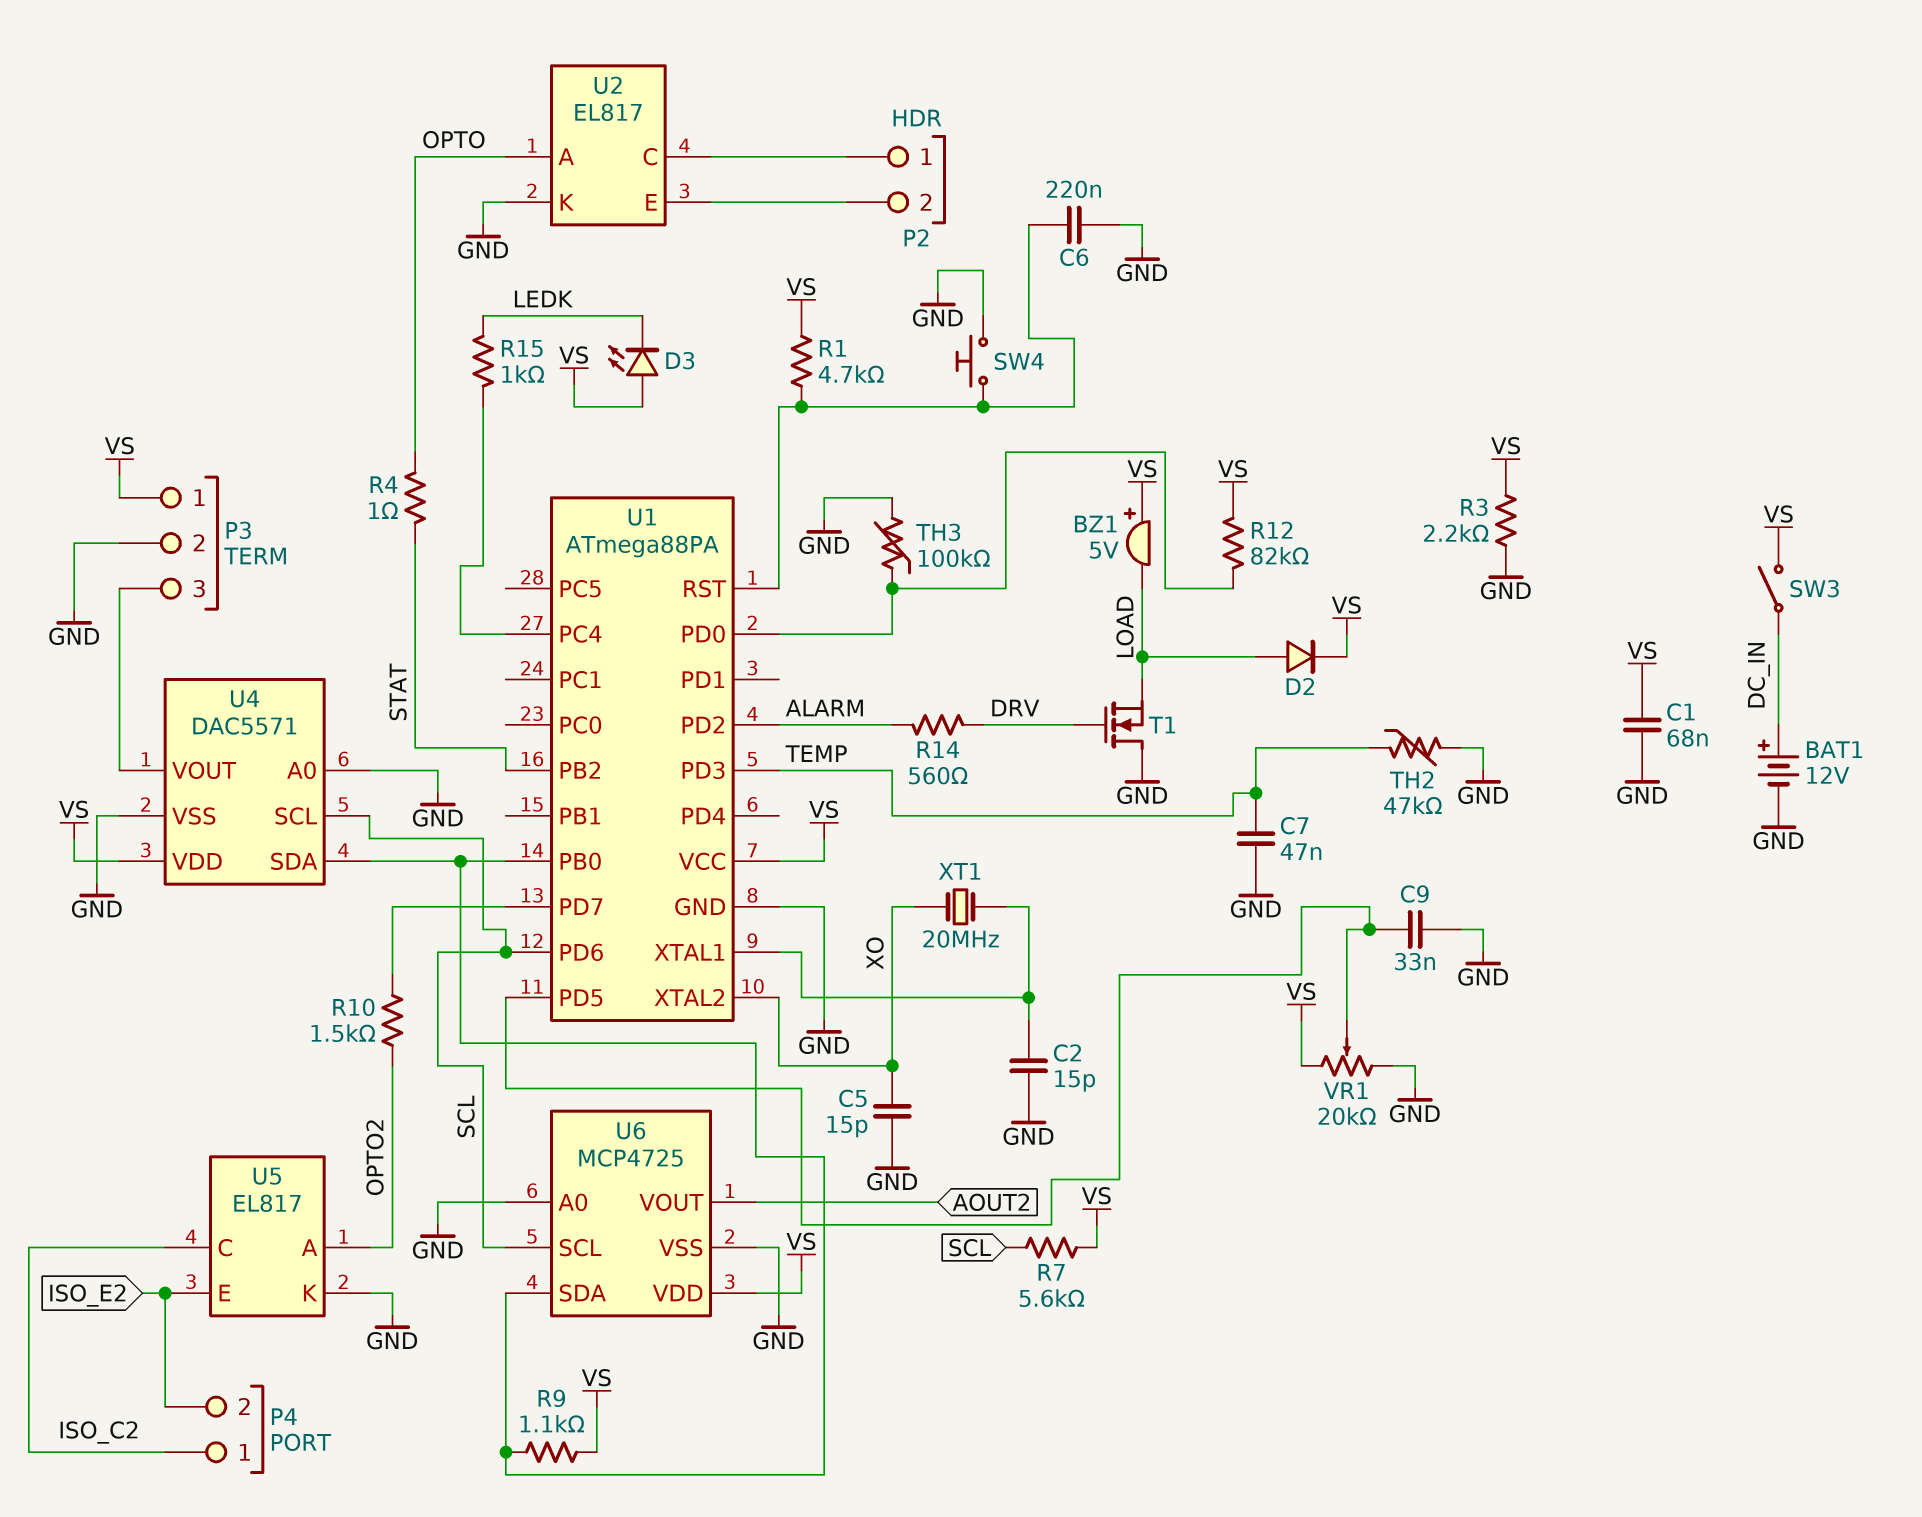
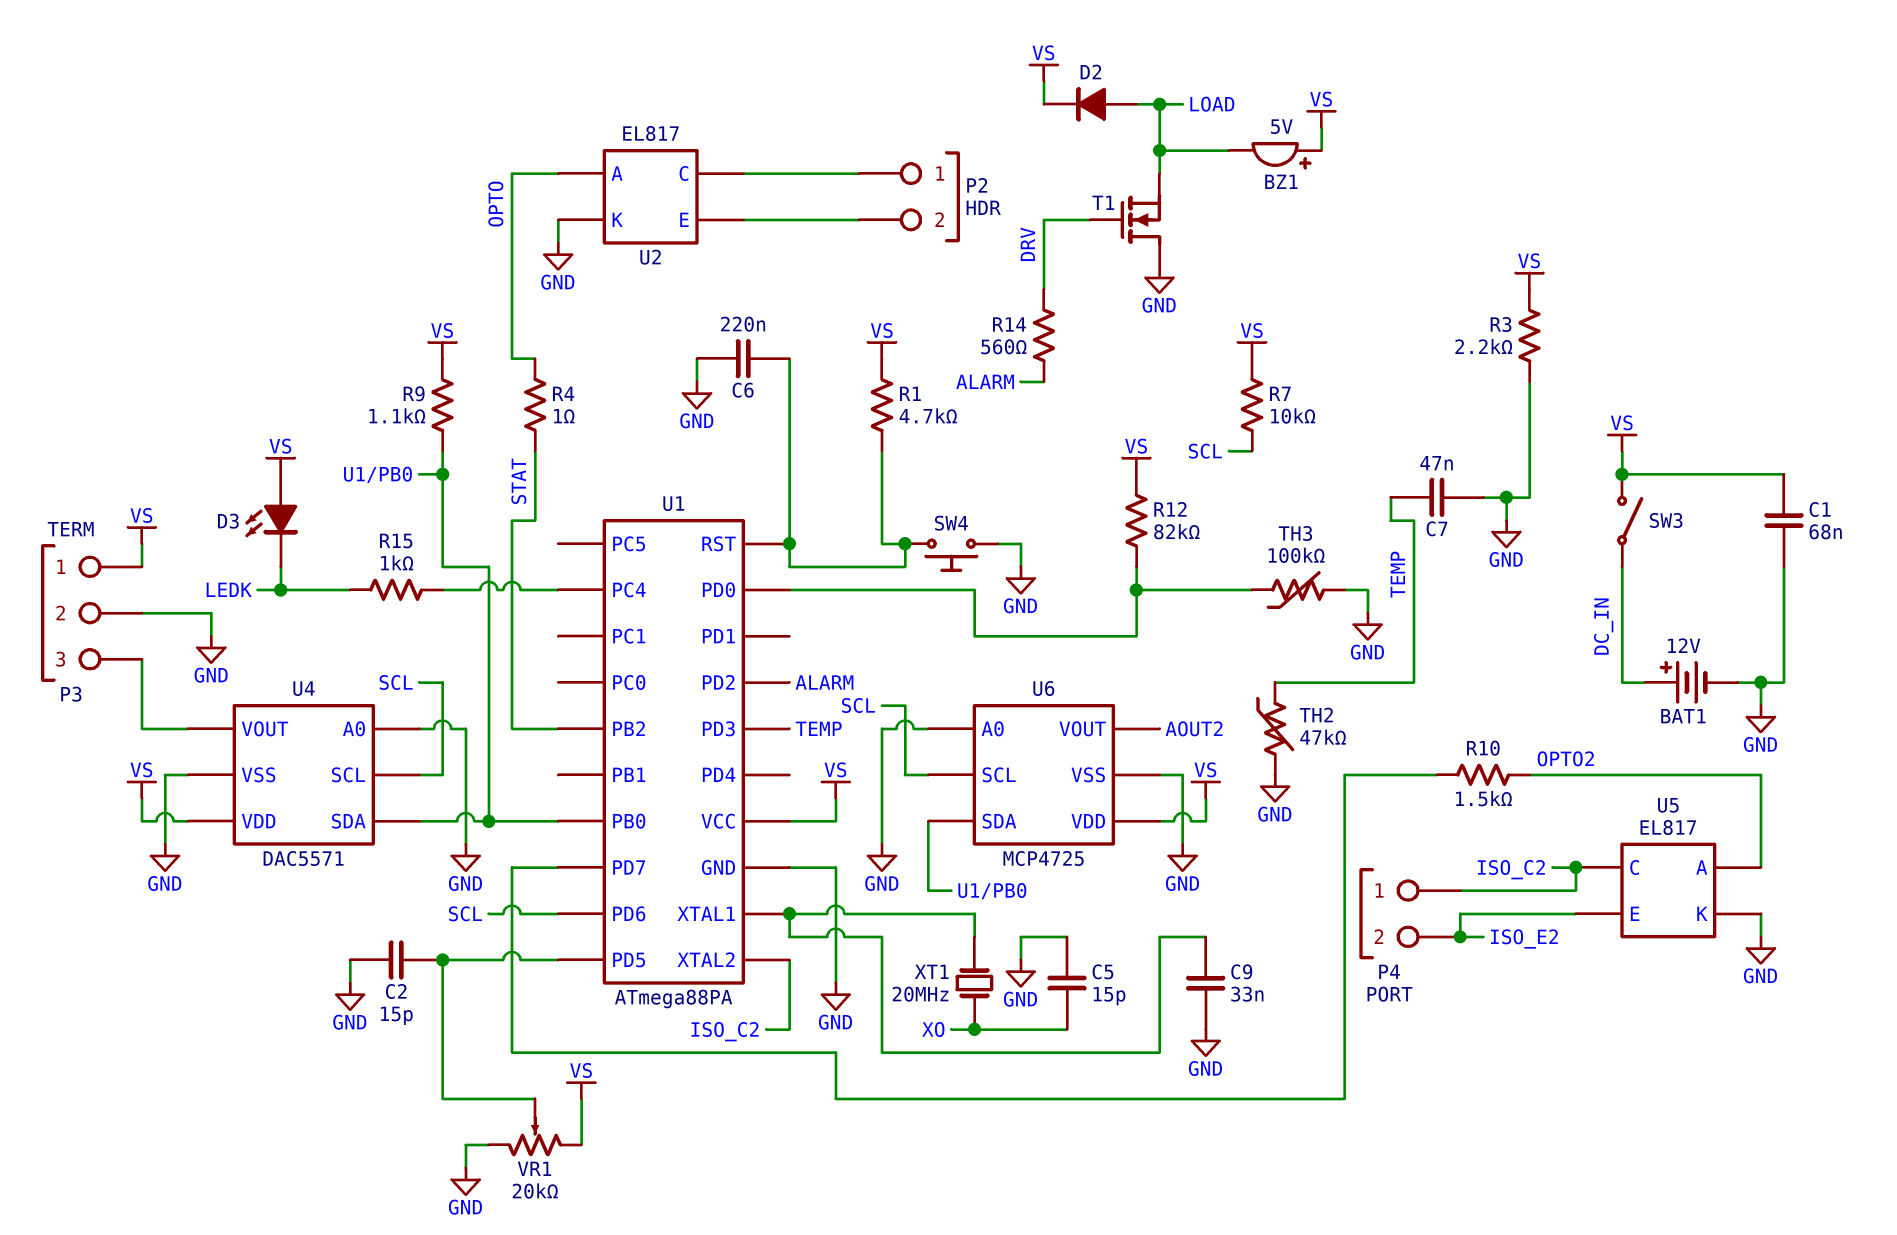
C2: 15pF (GND, U1/XTAL1) -> 15pF (GND, U1/PD5)
C9: 33nF (GND, U1/PD5) -> 33nF (GND, U1/XTAL1)
R7: 5.6k (SCL, VS) -> 10k (SCL, VS)
U1 pin XTAL2: XO -> ISO_C2

